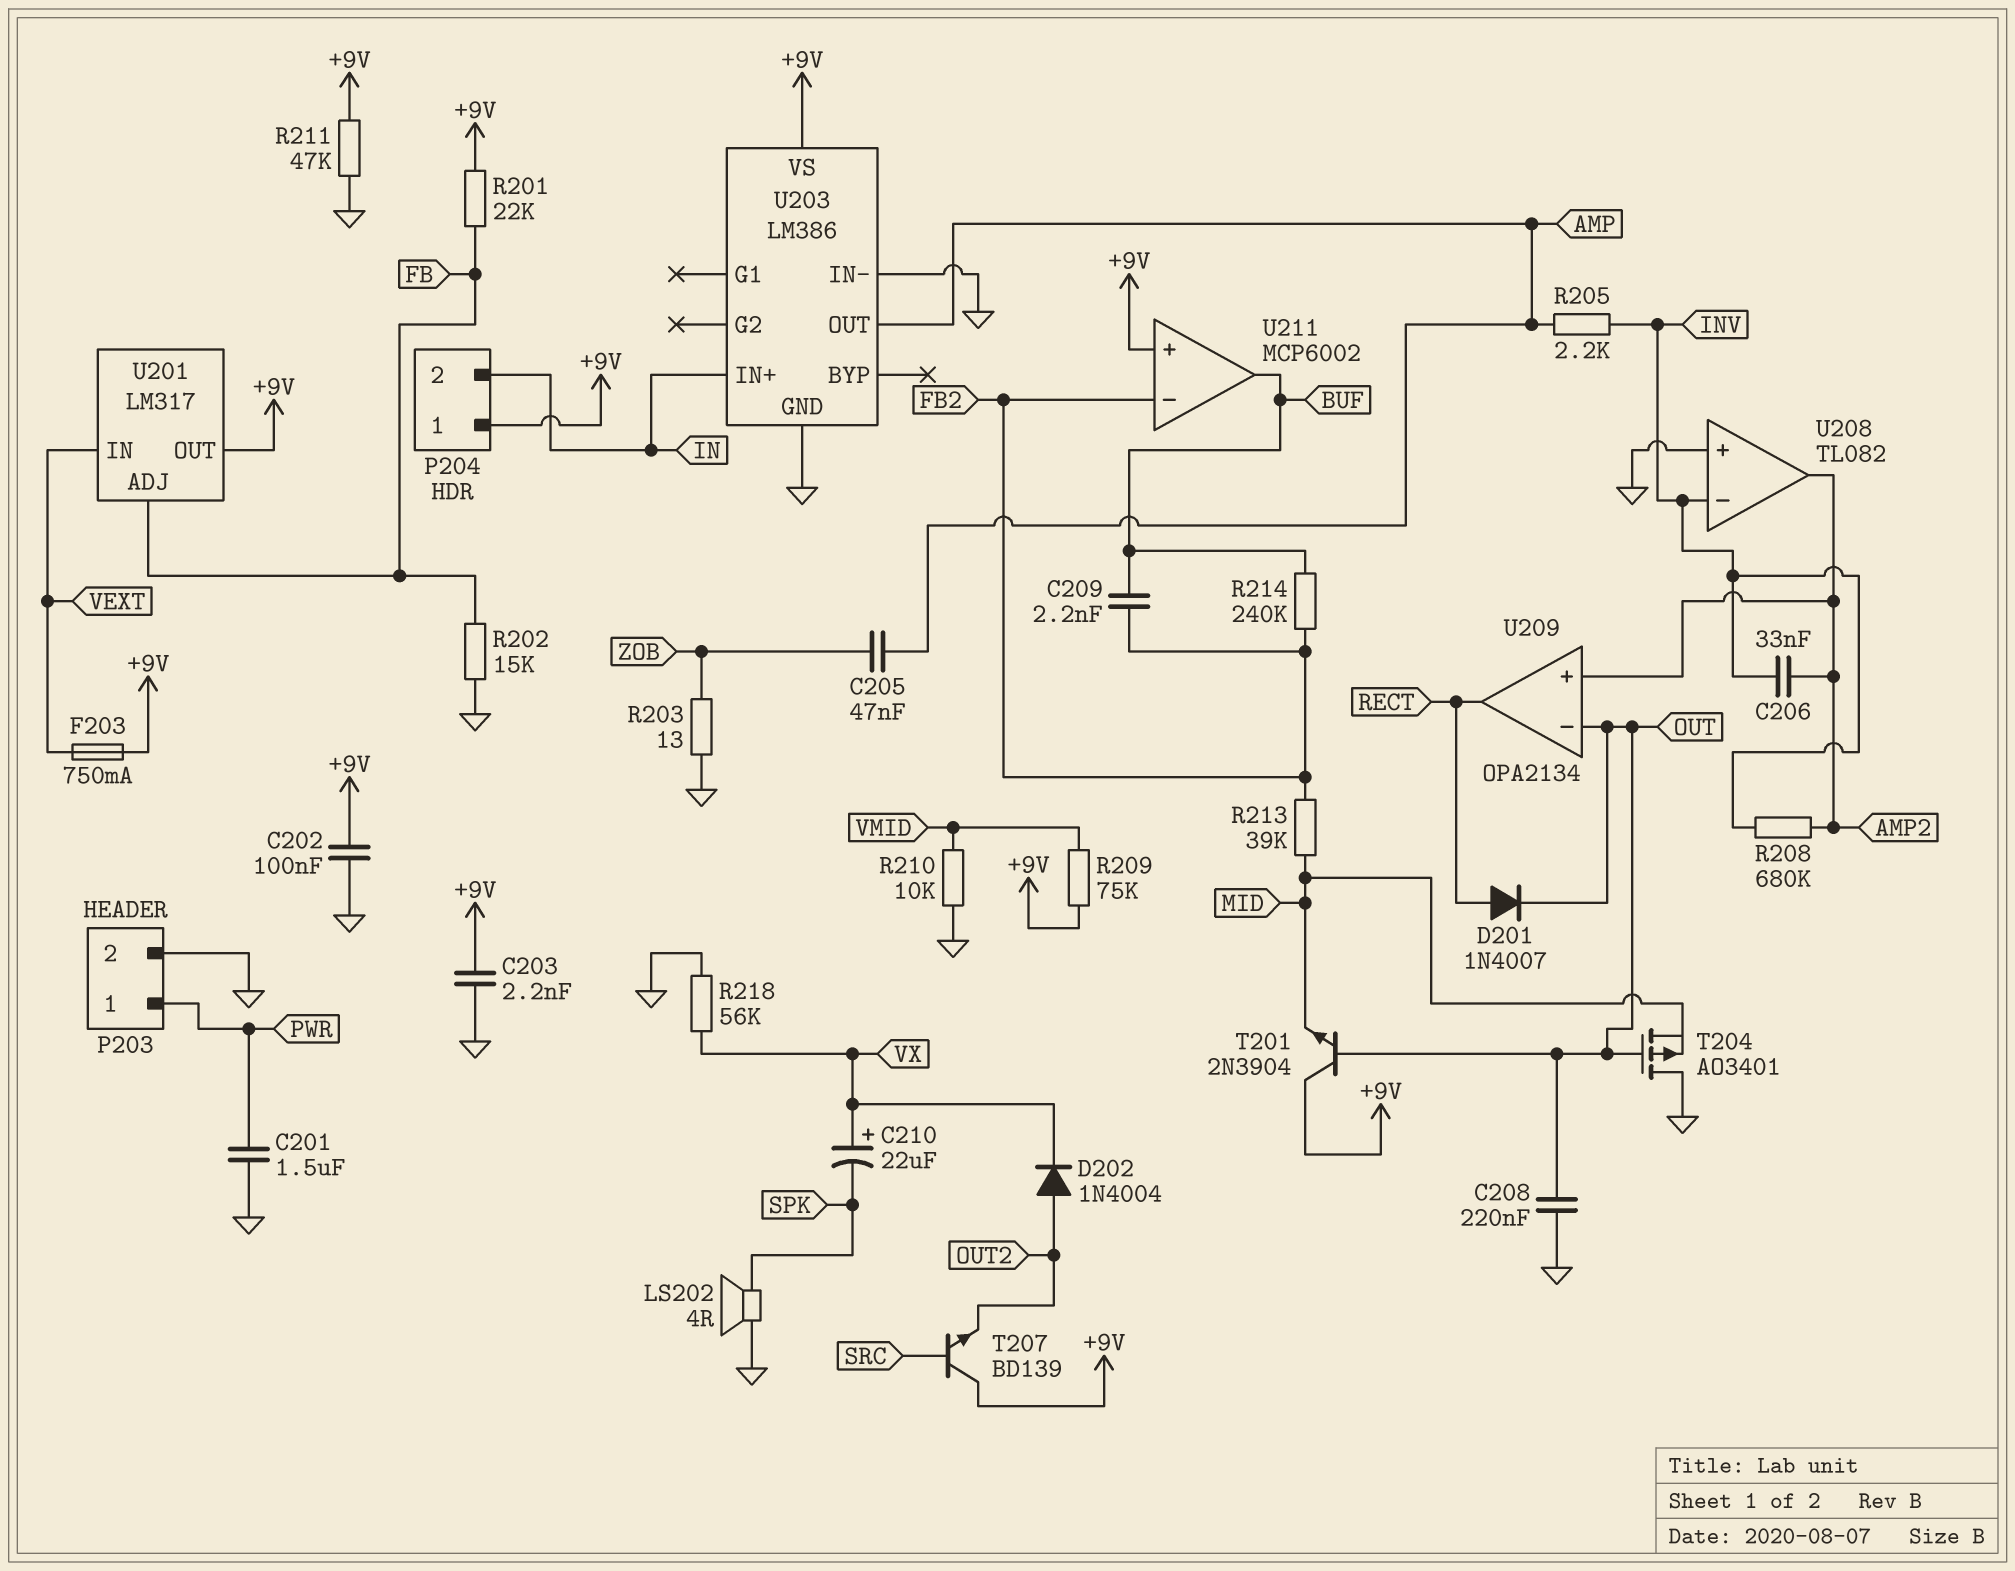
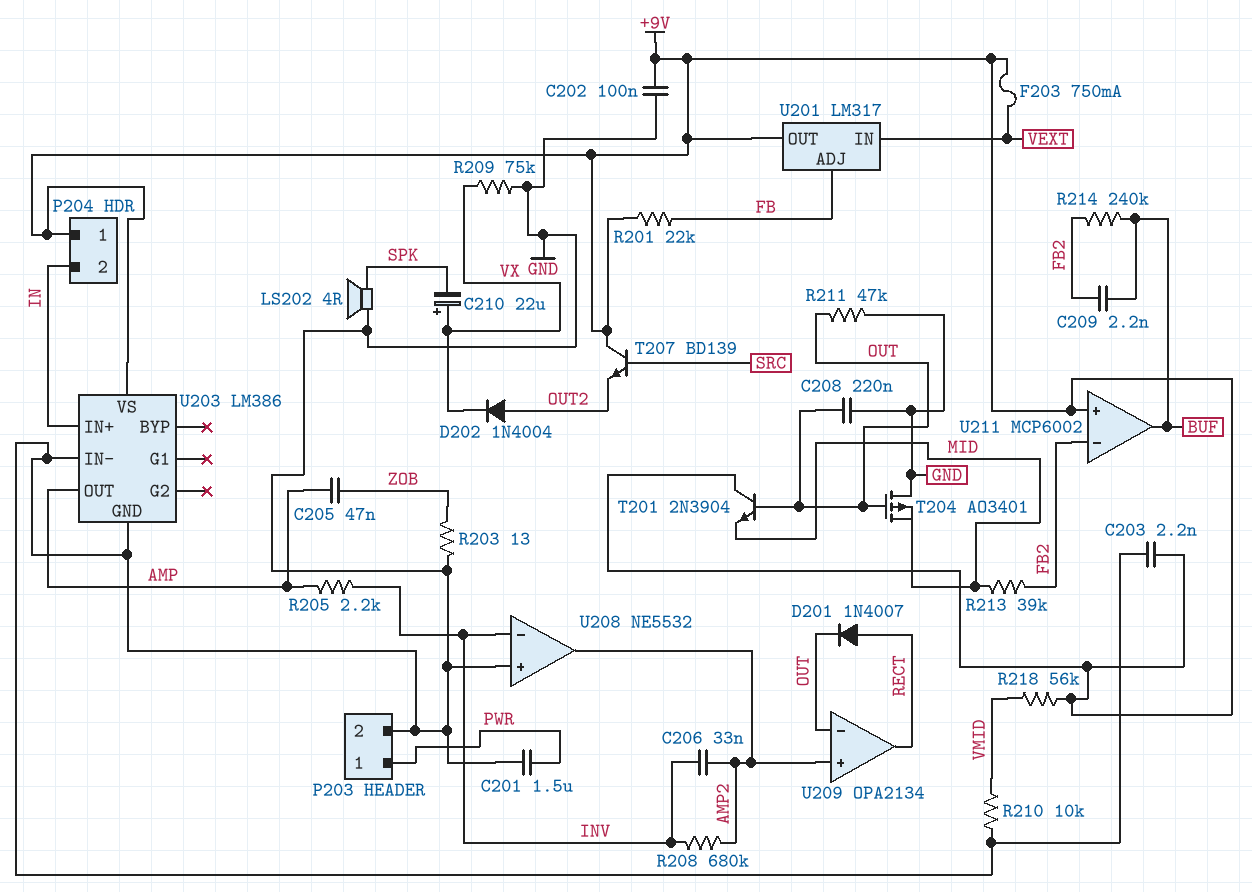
R202: 15k (FB, GND) -> none
R209: 75k (+9V, VMID) -> 75k (GND, VX)
R211: 47k (+9V, GND) -> 47k (GND, OUT)
R218: 56k (GND, VX) -> 56k (+9V, VMID)
U208: TL082 -> NE5532

